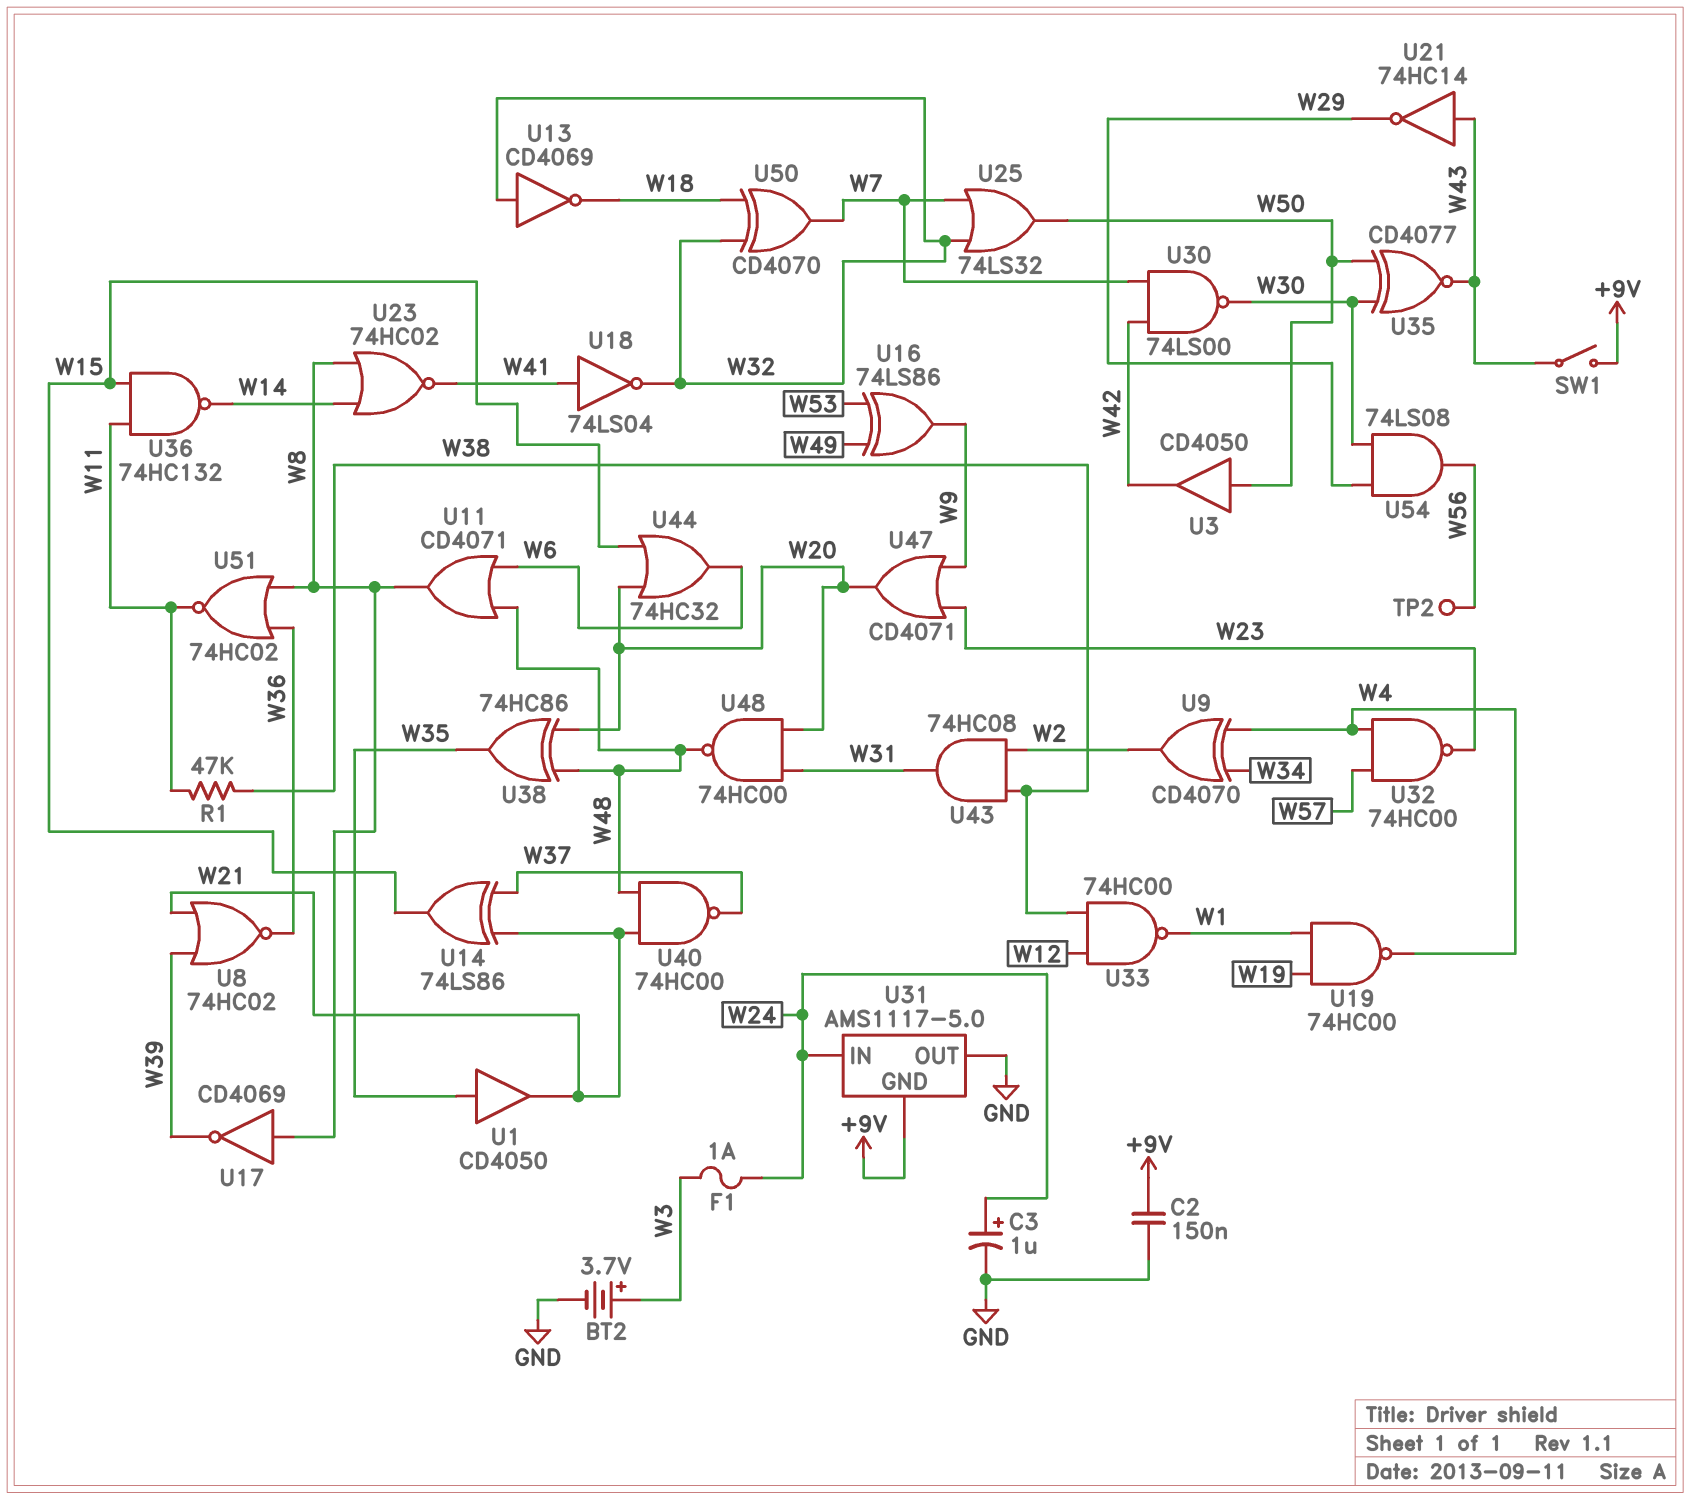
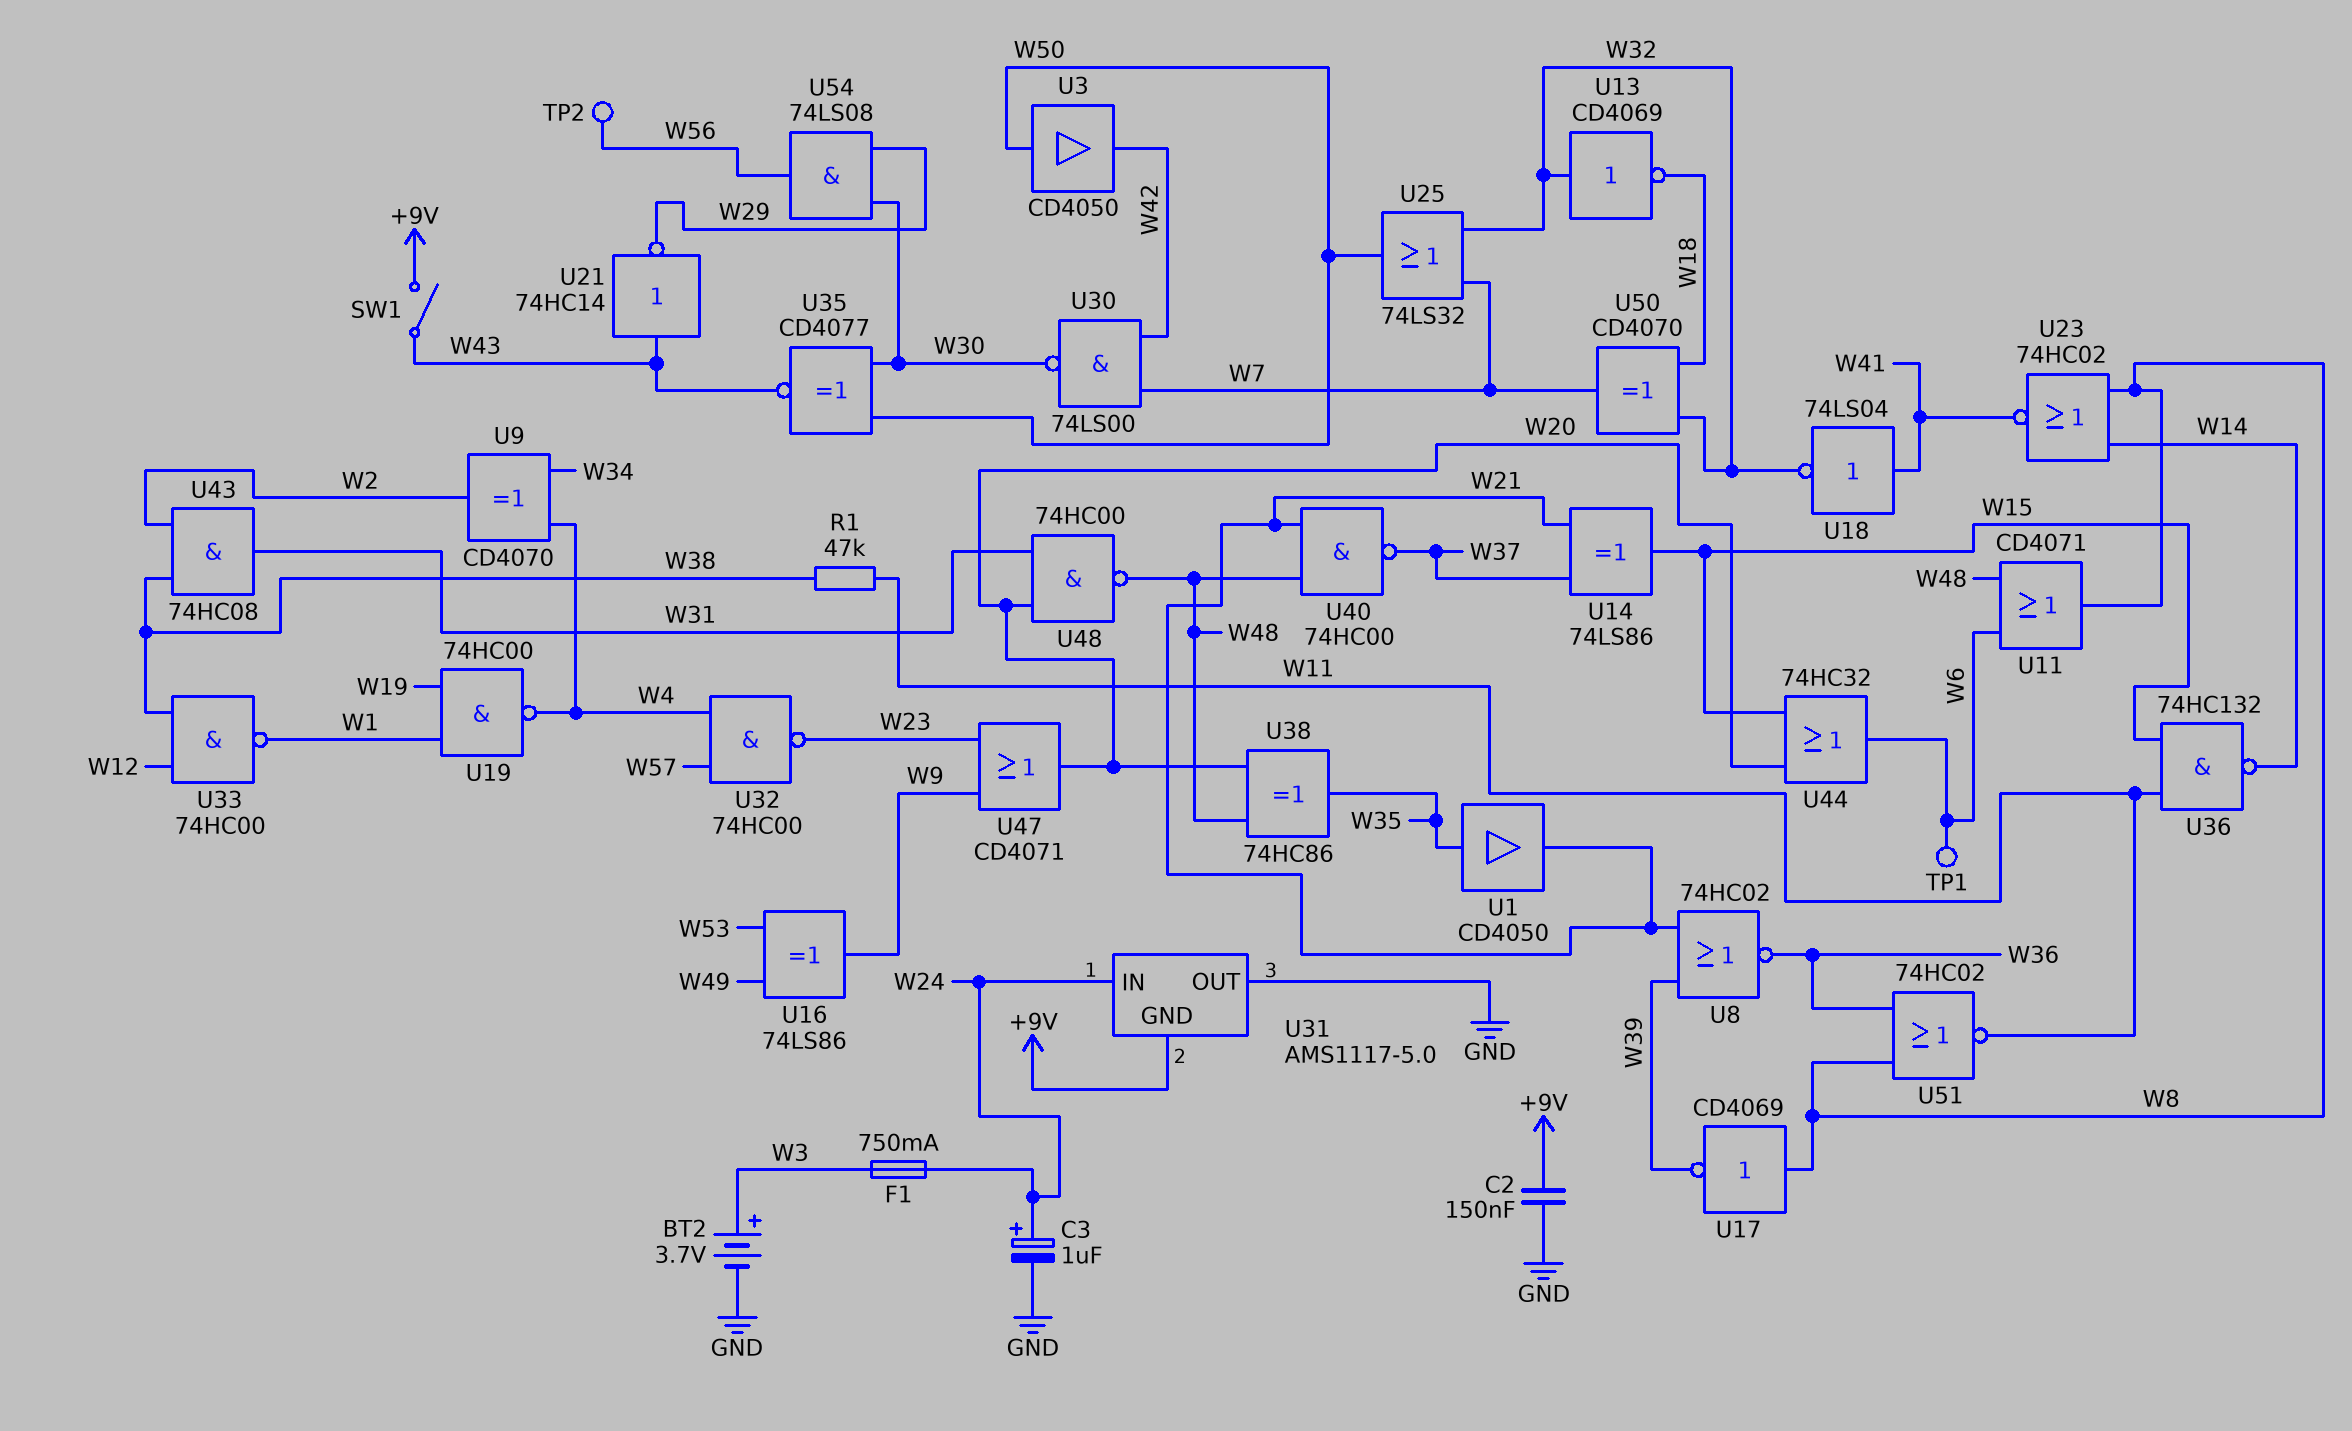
F1: 1A (W3, W24) -> 750mA (W3, W24)
TP1: none -> test point (W6)

